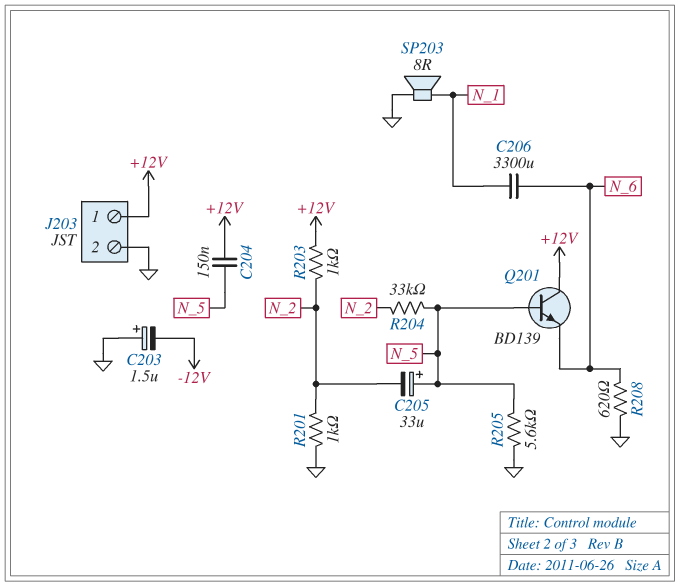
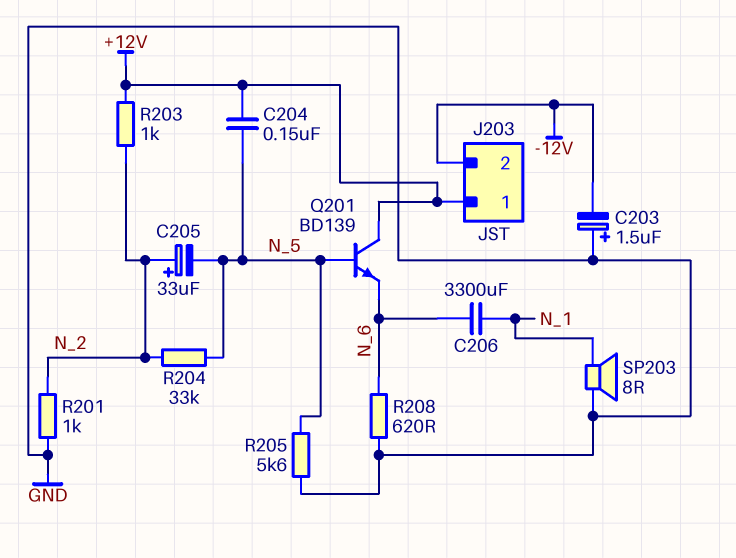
C205: 33uF (plus N_5, minus N_2) -> 33uF (plus N_2, minus N_5)
J203 pin 2: GND -> -12V

